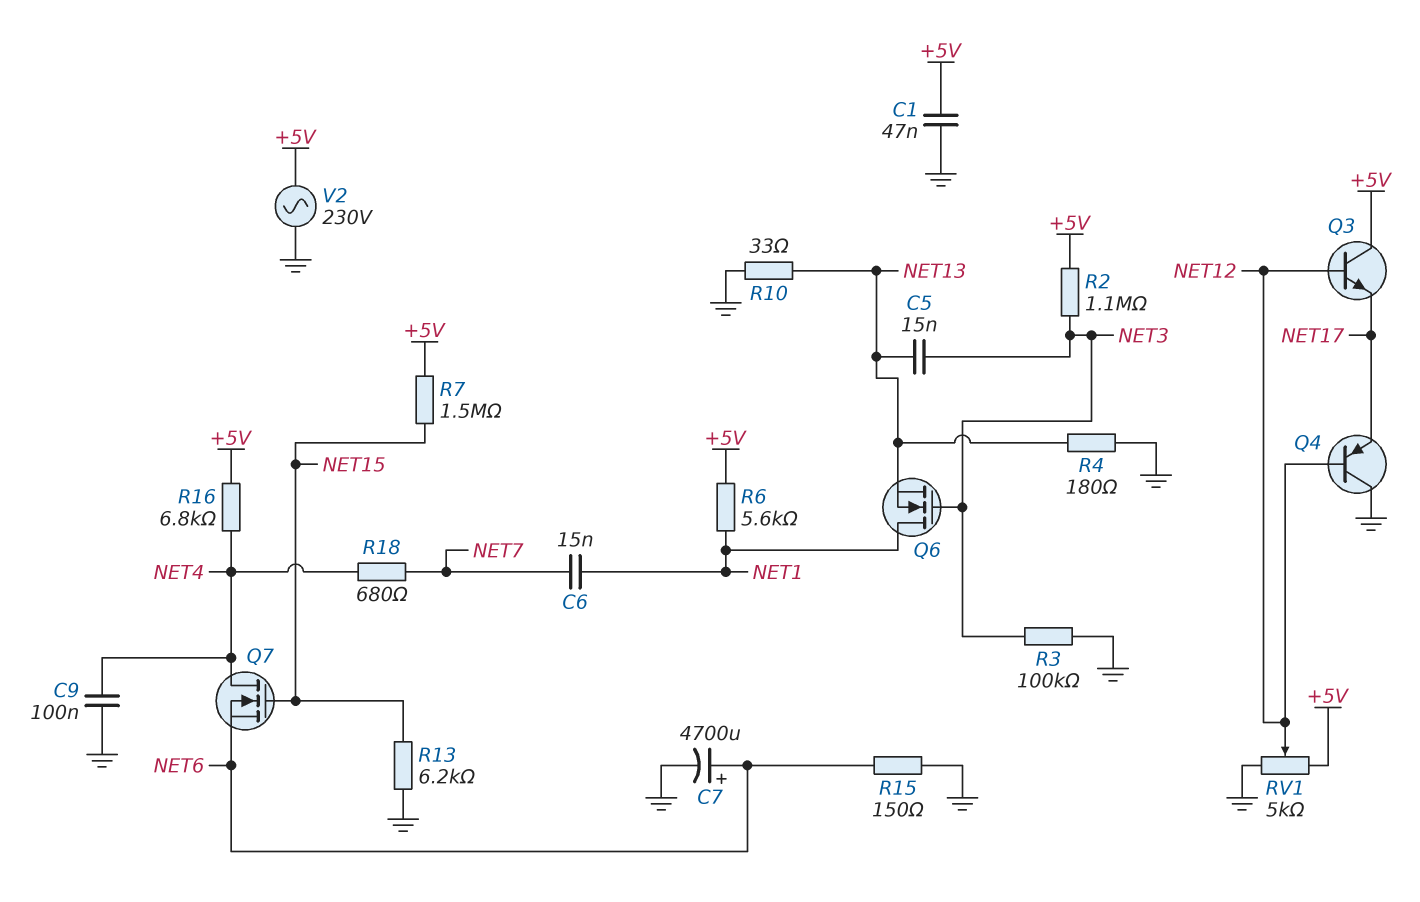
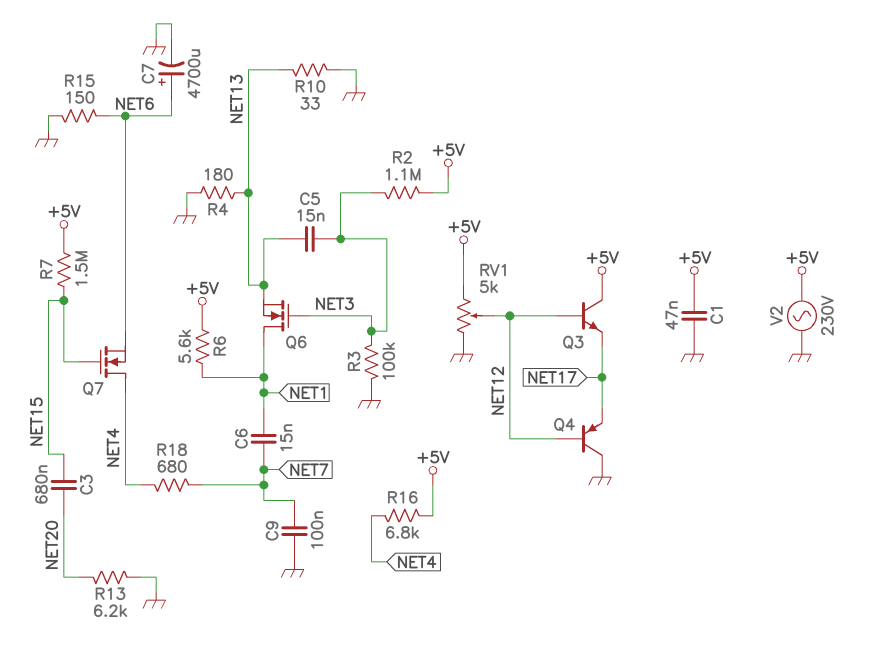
C3: none -> 680nF (NET15, NET20)
C9: 100nF (GND, NET4) -> 100nF (GND, NET7)
R13: 6.2k (GND, NET15) -> 6.2k (GND, NET20)

